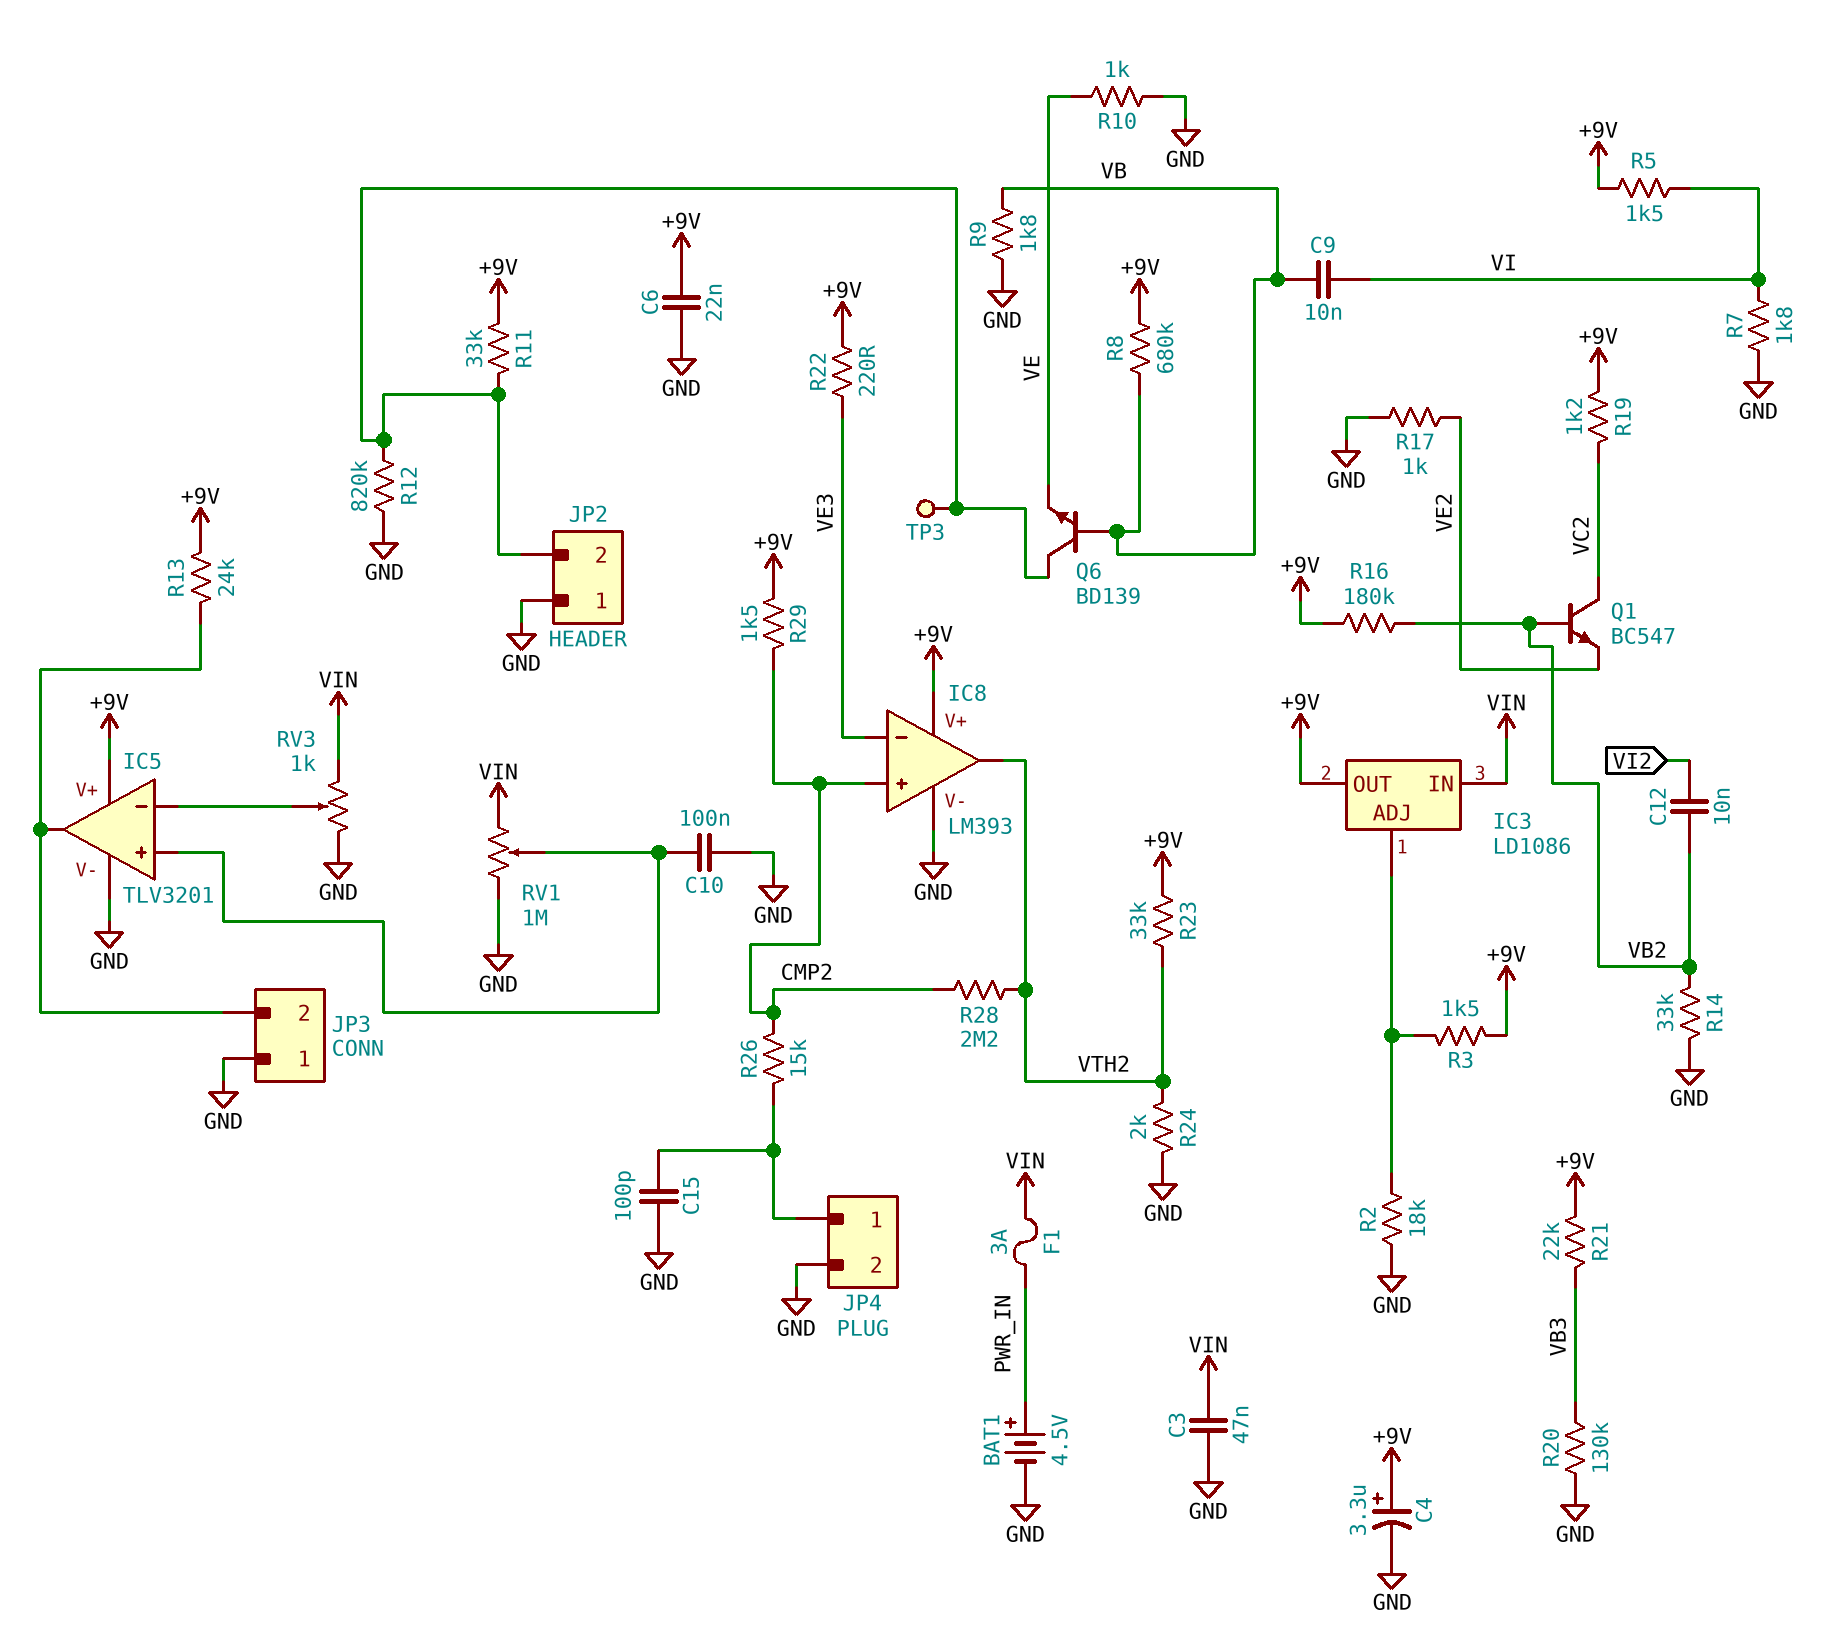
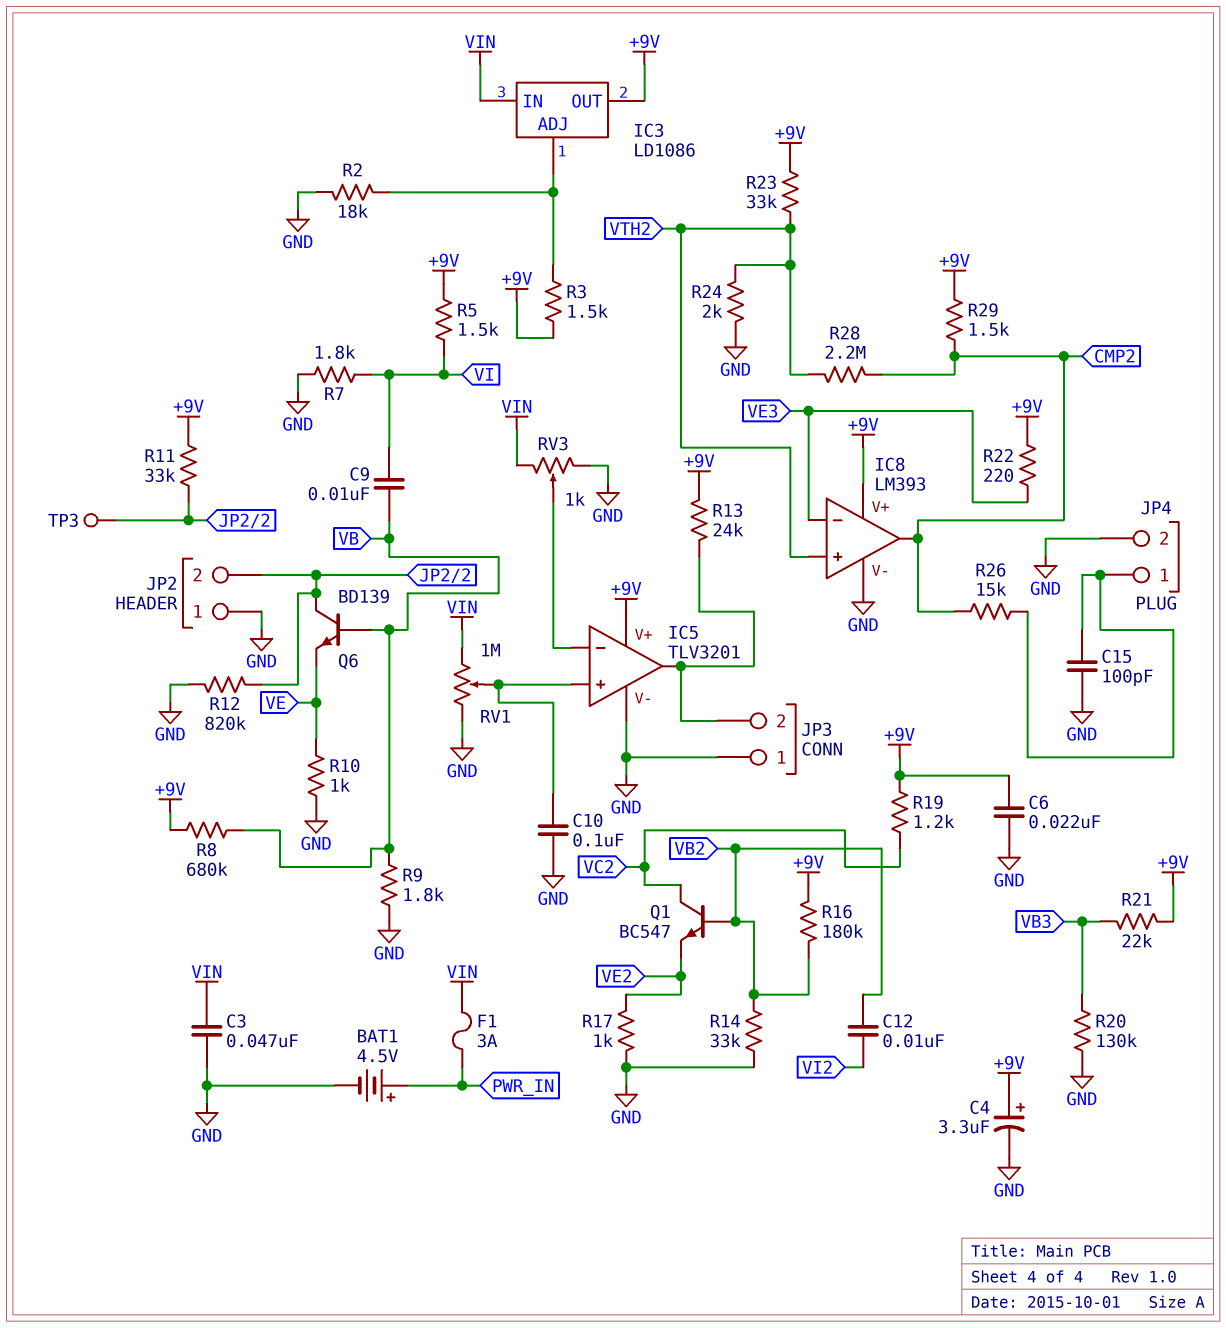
IC8 pin in+: CMP2 -> VTH2
IC8 pin out: VTH2 -> CMP2

